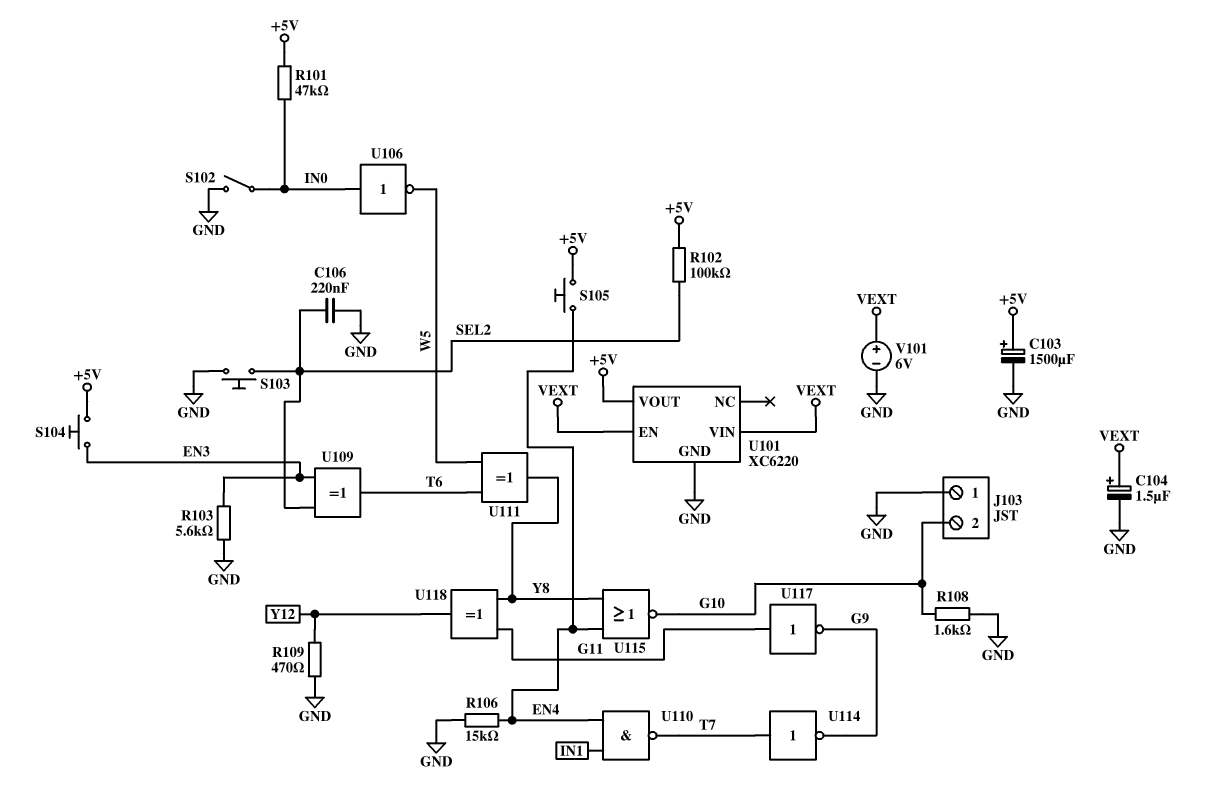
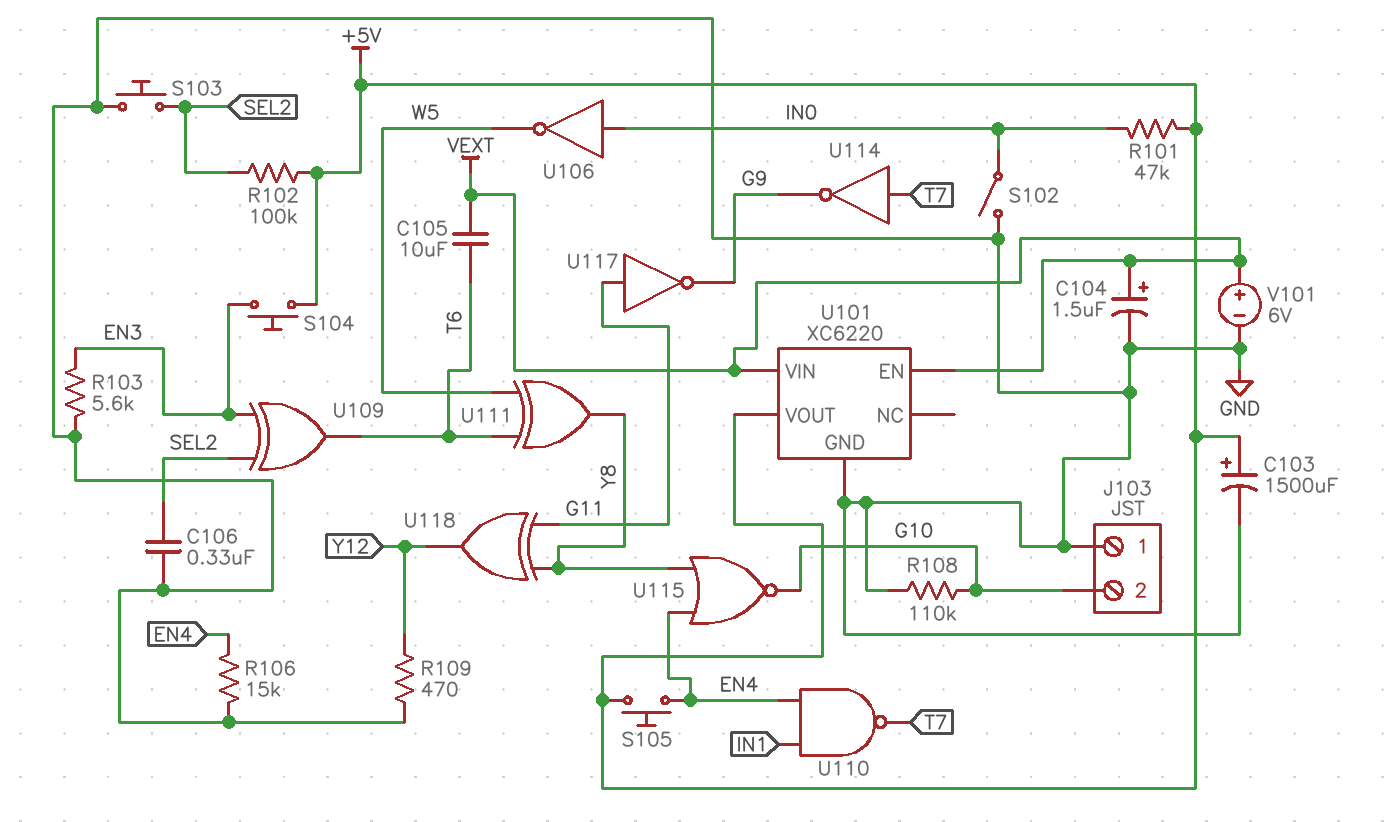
C105: none -> 10uF (T6, VEXT)
C106: 220nF (GND, SEL2) -> 330nF (GND, SEL2)
R108: 1.6k (G10, GND) -> 110k (G10, GND)

